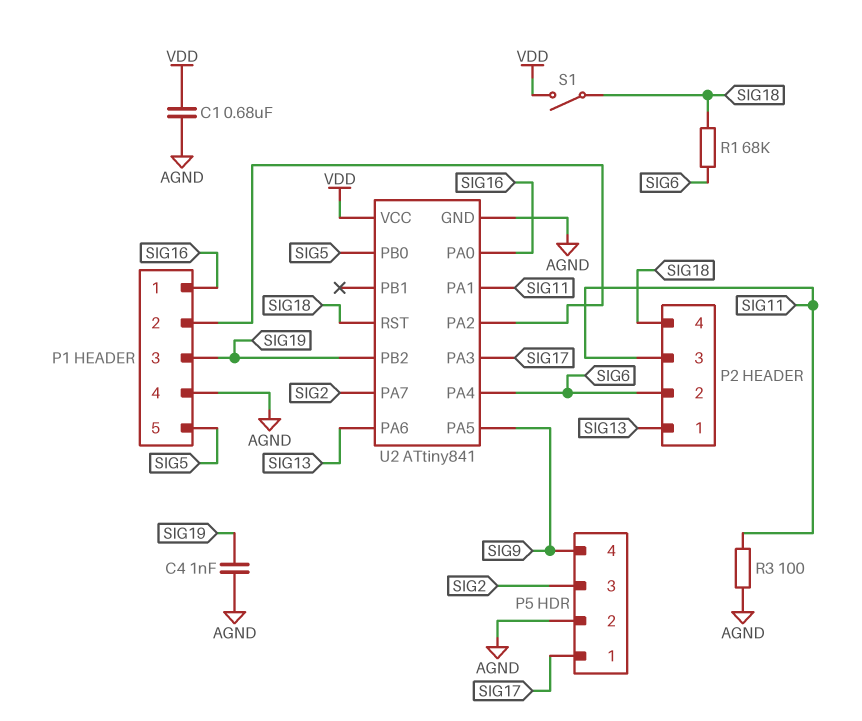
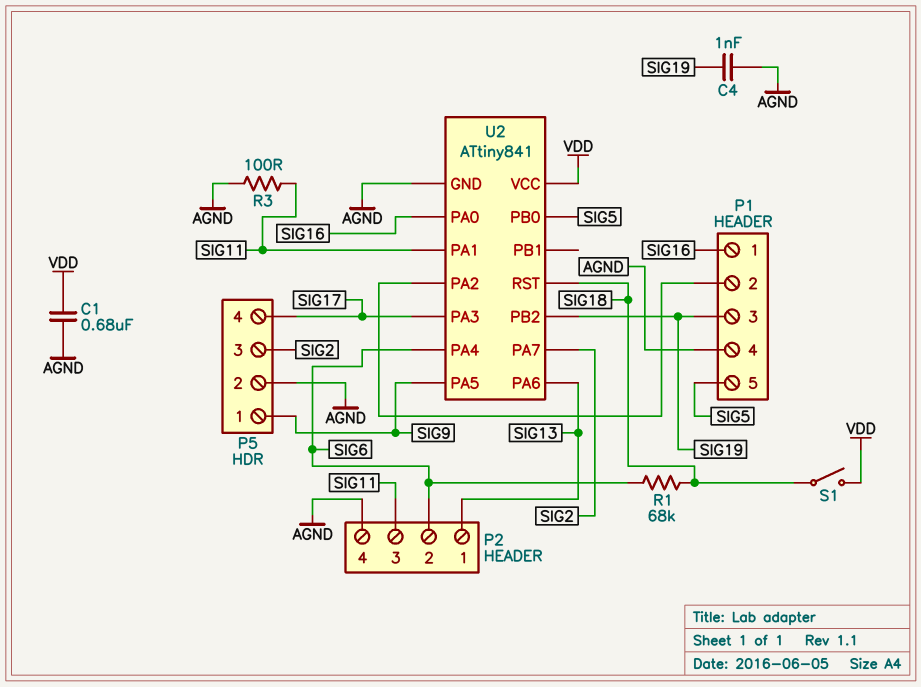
P2 pin 4: SIG18 -> AGND
P5 pin 1: SIG17 -> SIG9
P5 pin 4: SIG9 -> SIG17

